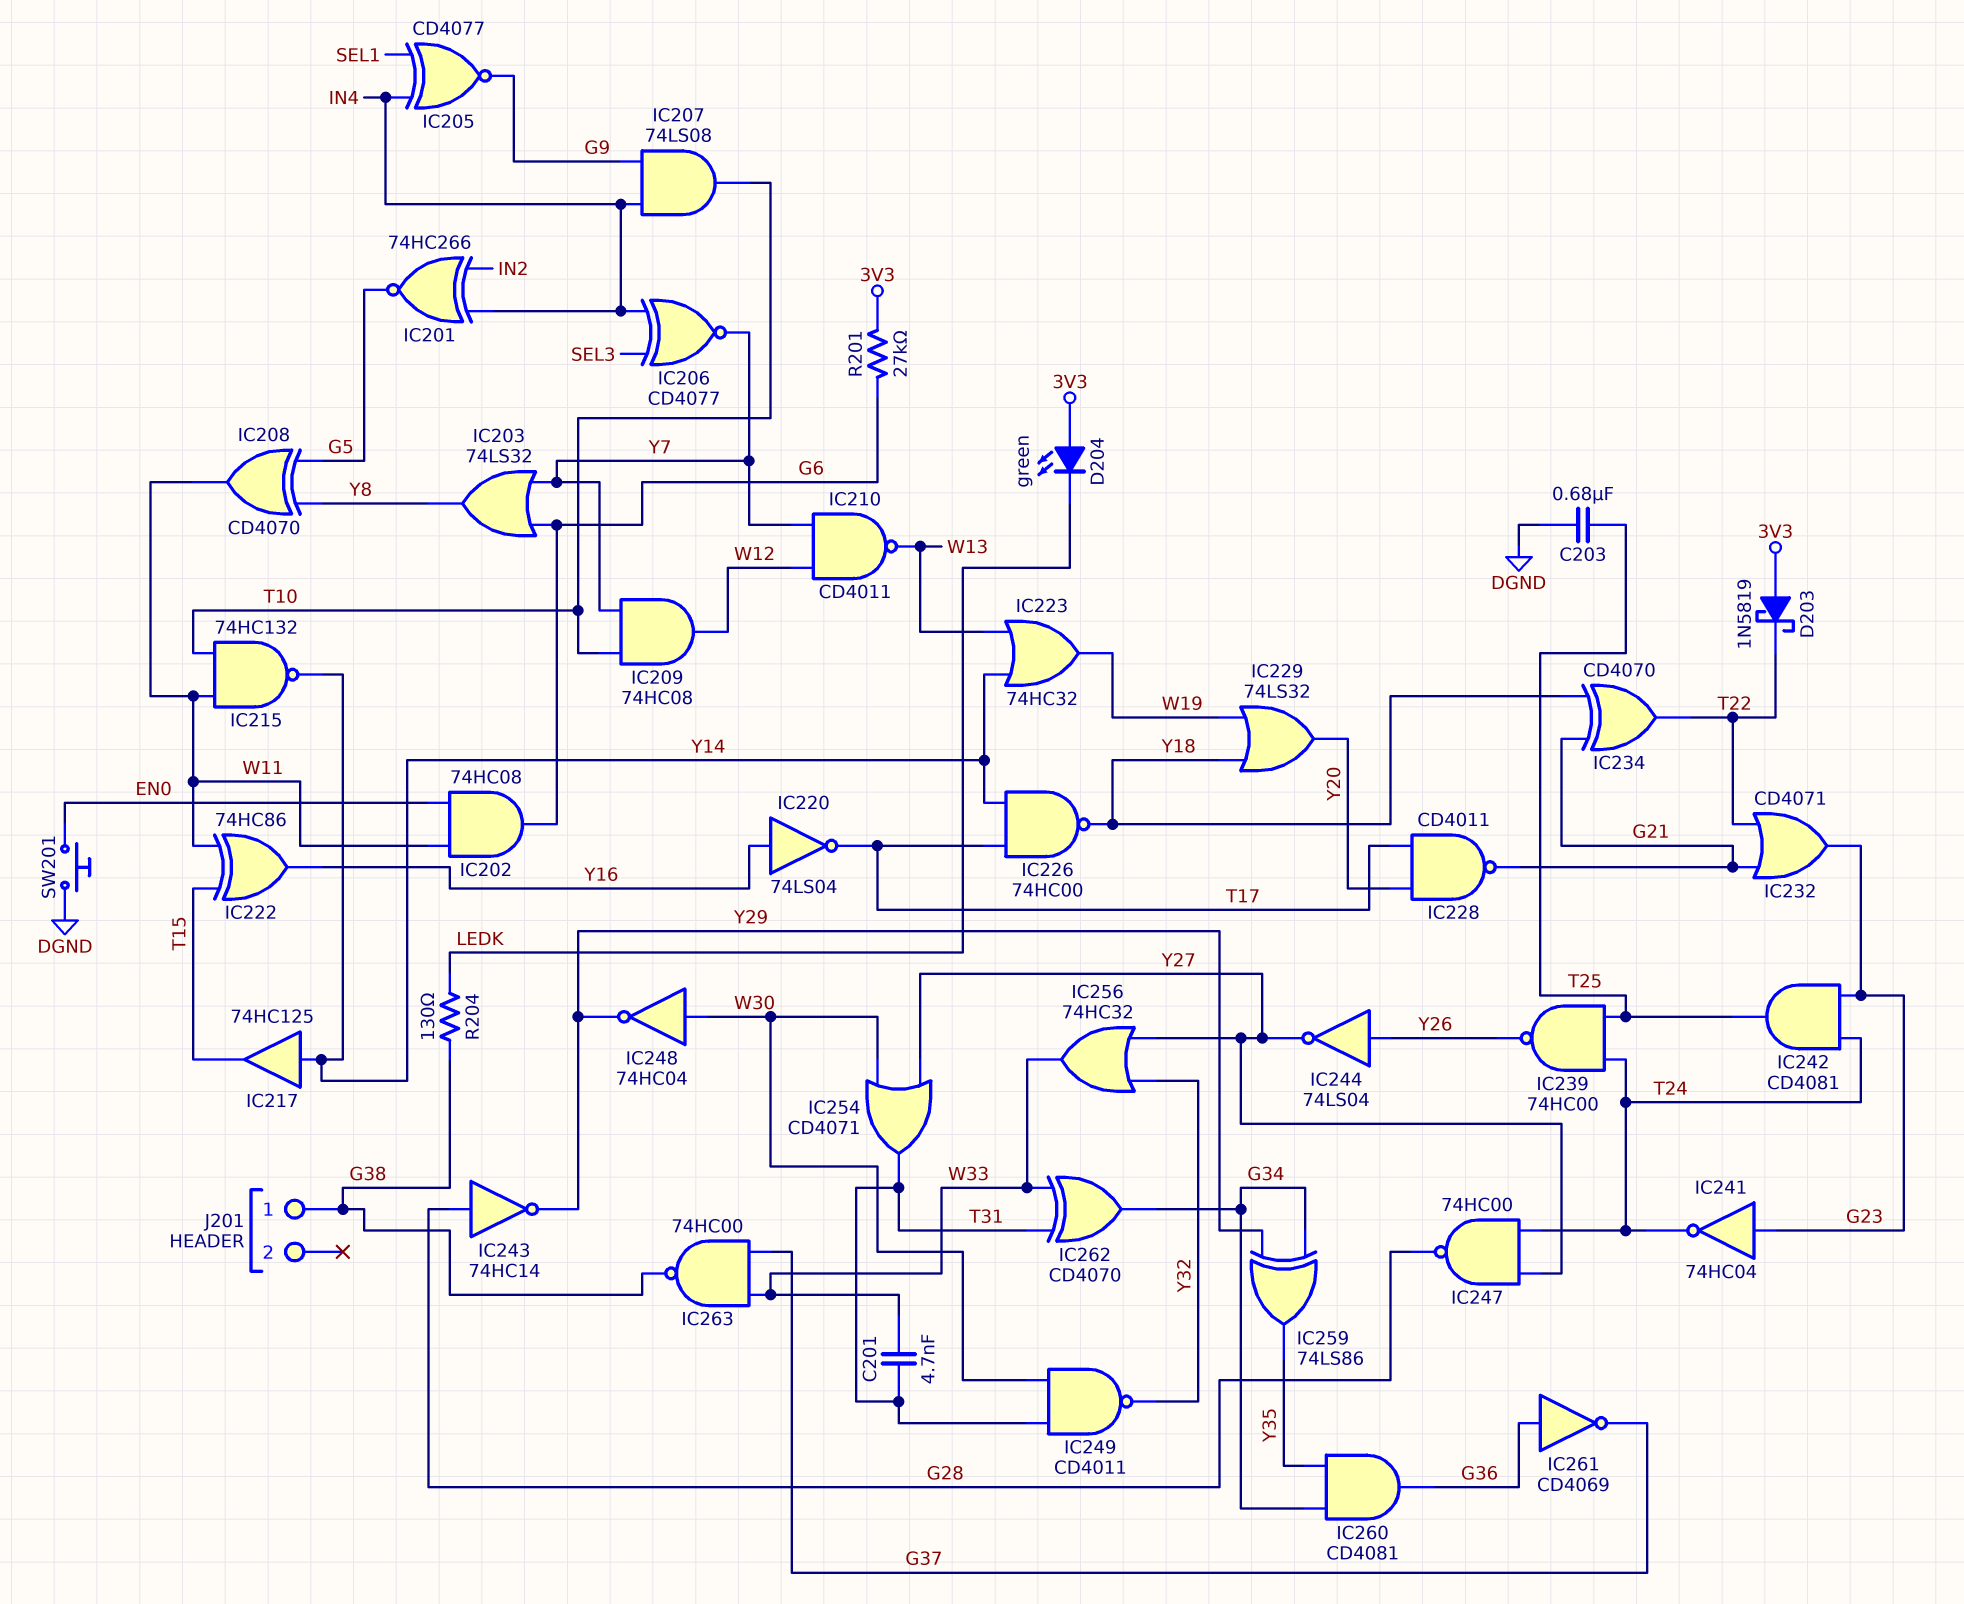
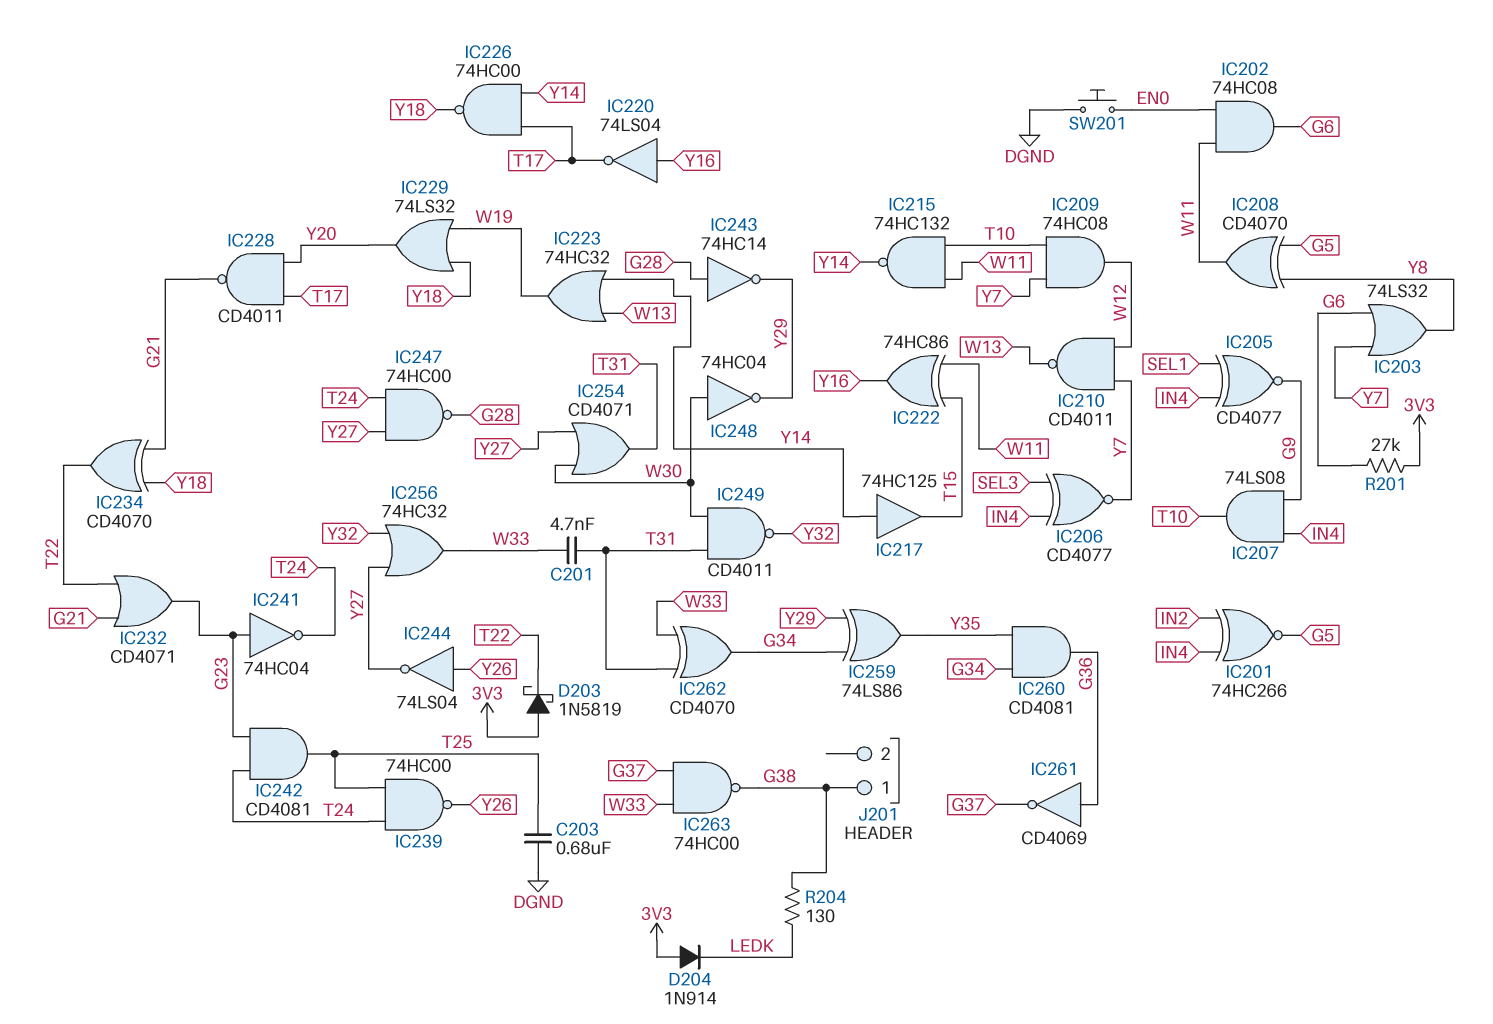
D204: LED green (A 3V3, K LEDK) -> diode 1N914 (A 3V3, K LEDK)

